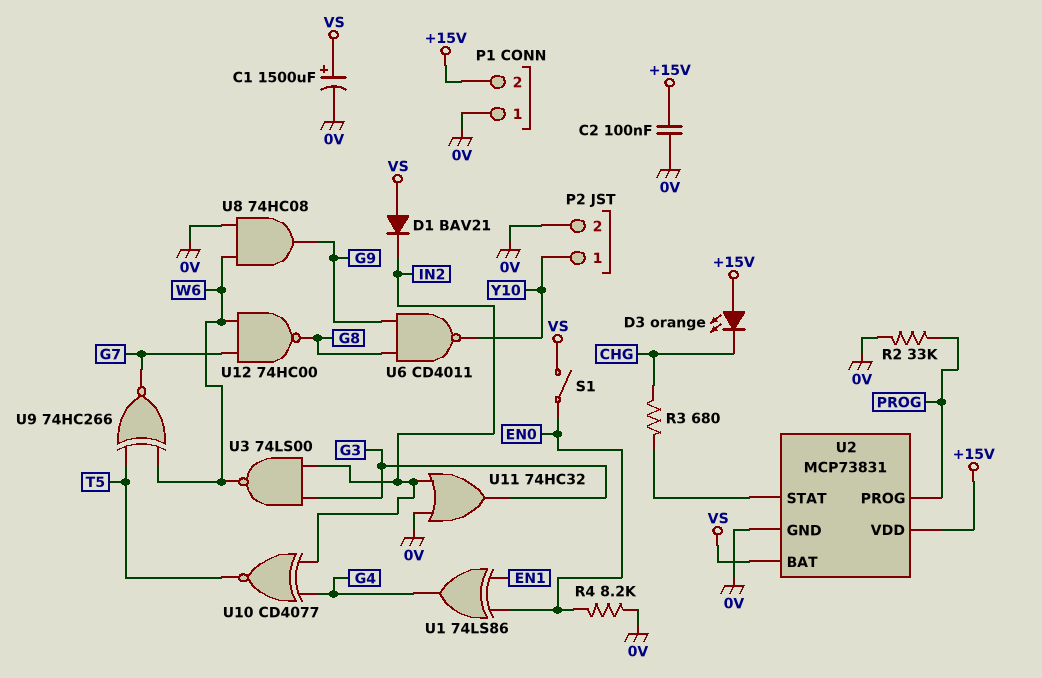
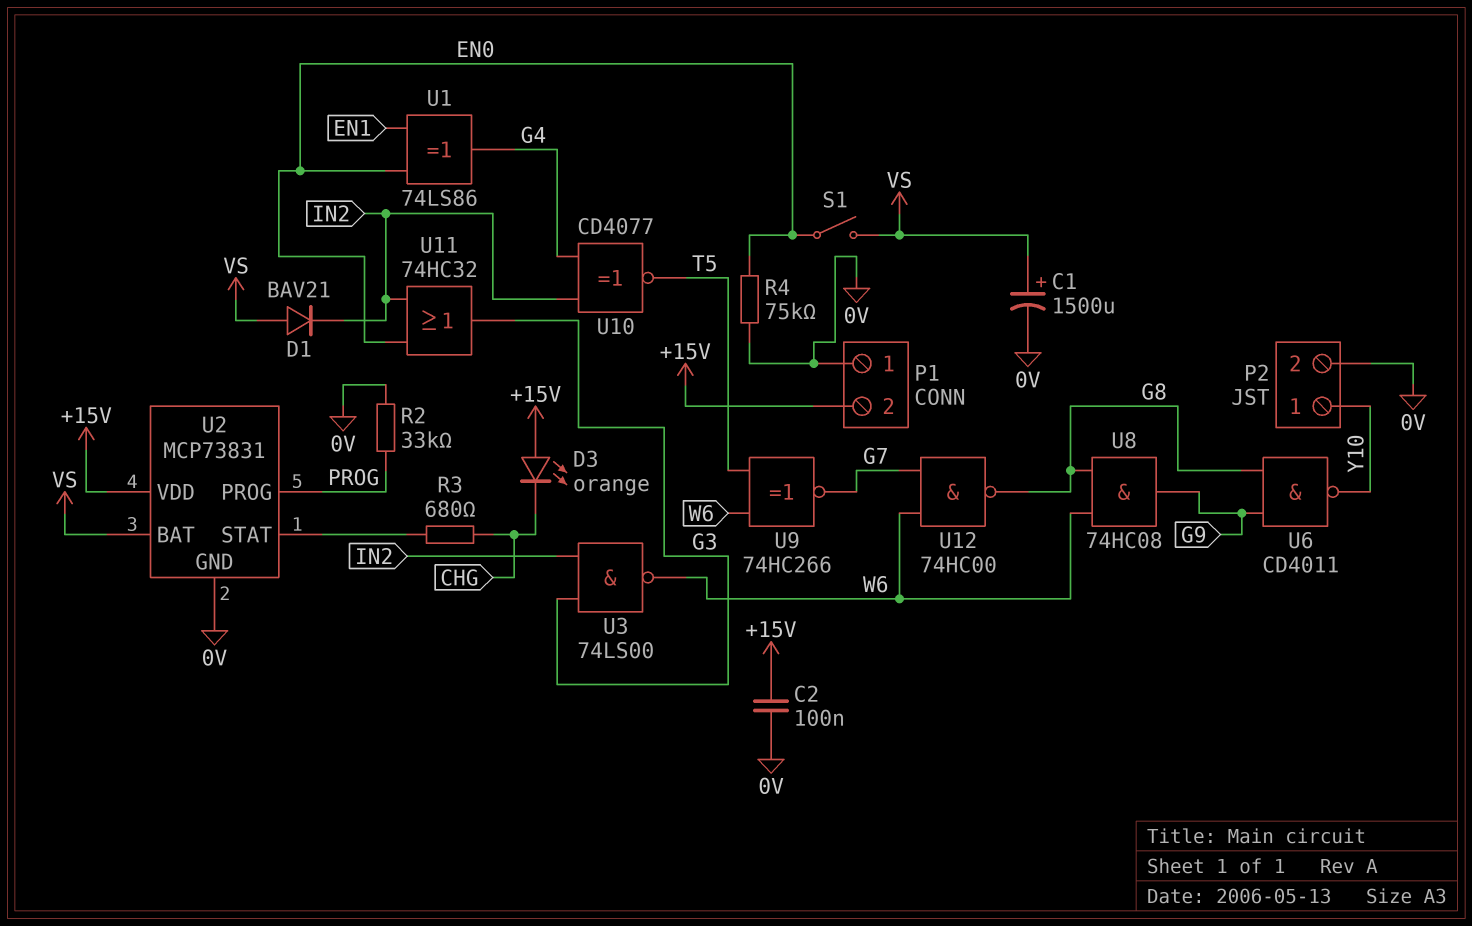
R4: 8.2k (0V, EN0) -> 75k (0V, EN0)
U8: AND 74HC08 (in 0V, in W6, out G9) -> AND 74HC08 (in G8, in W6, out G9)
U11: OR 74HC32 (in 0V, in IN2, out G3) -> OR 74HC32 (in EN0, in IN2, out G3)

